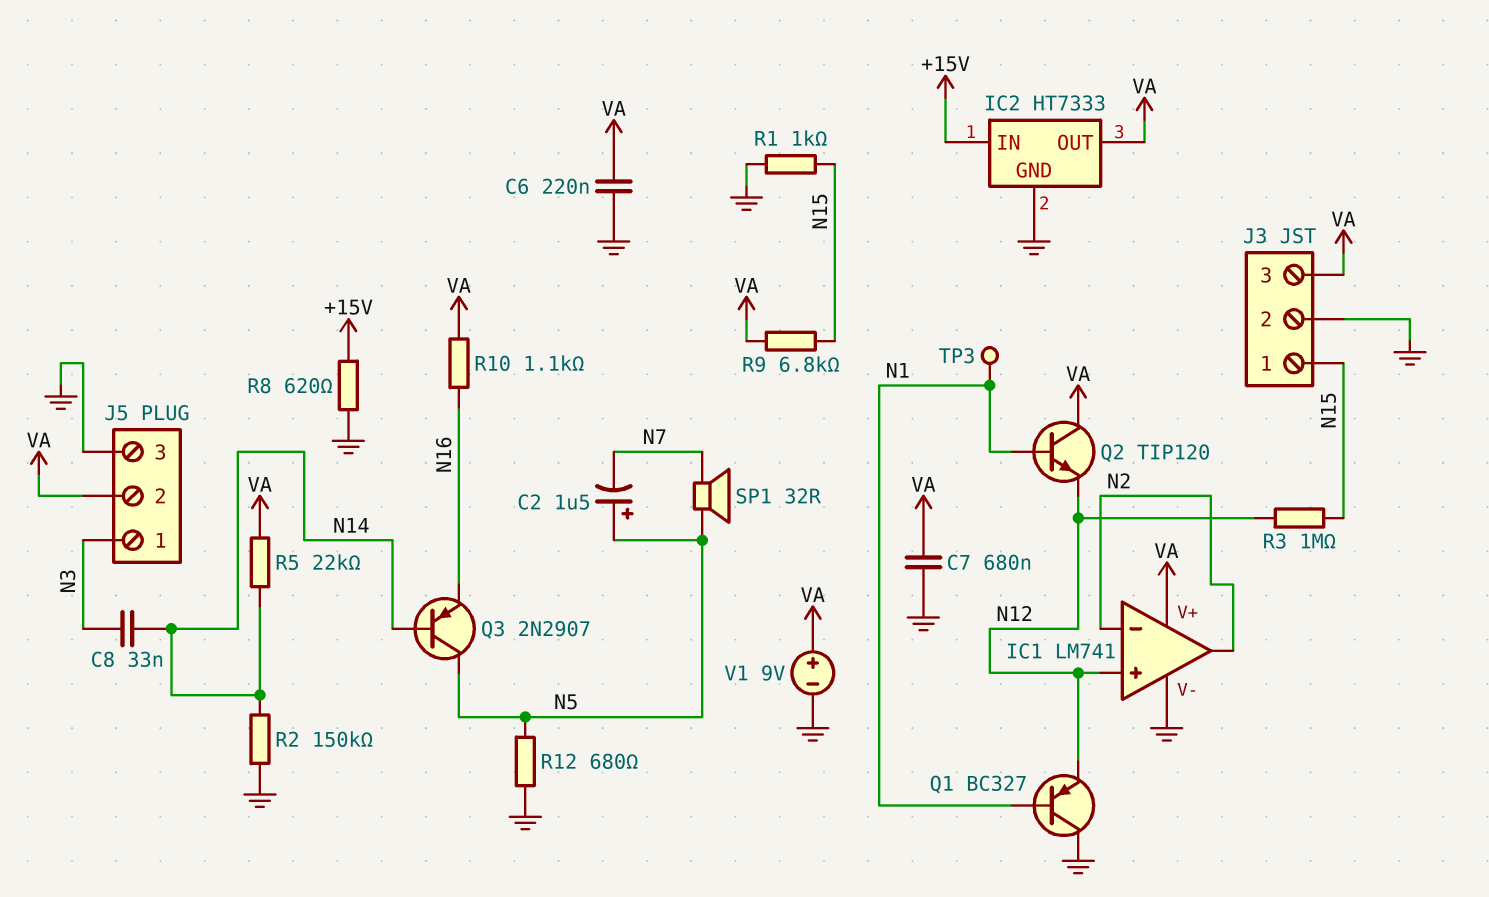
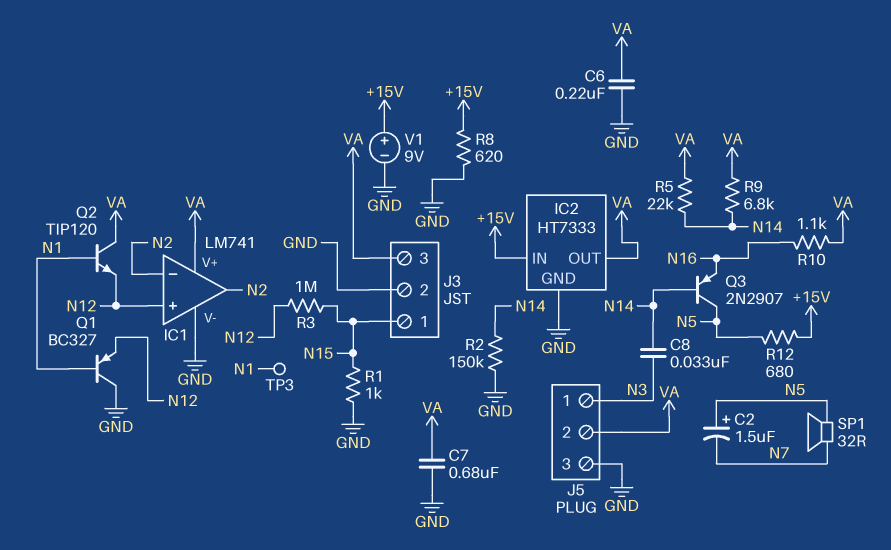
R9: 6.8k (N15, VA) -> 6.8k (N14, VA)
R12: 680 (GND, N5) -> 680 (+15V, N5)
V1: 9V (plus VA, minus GND) -> 9V (plus +15V, minus GND)

